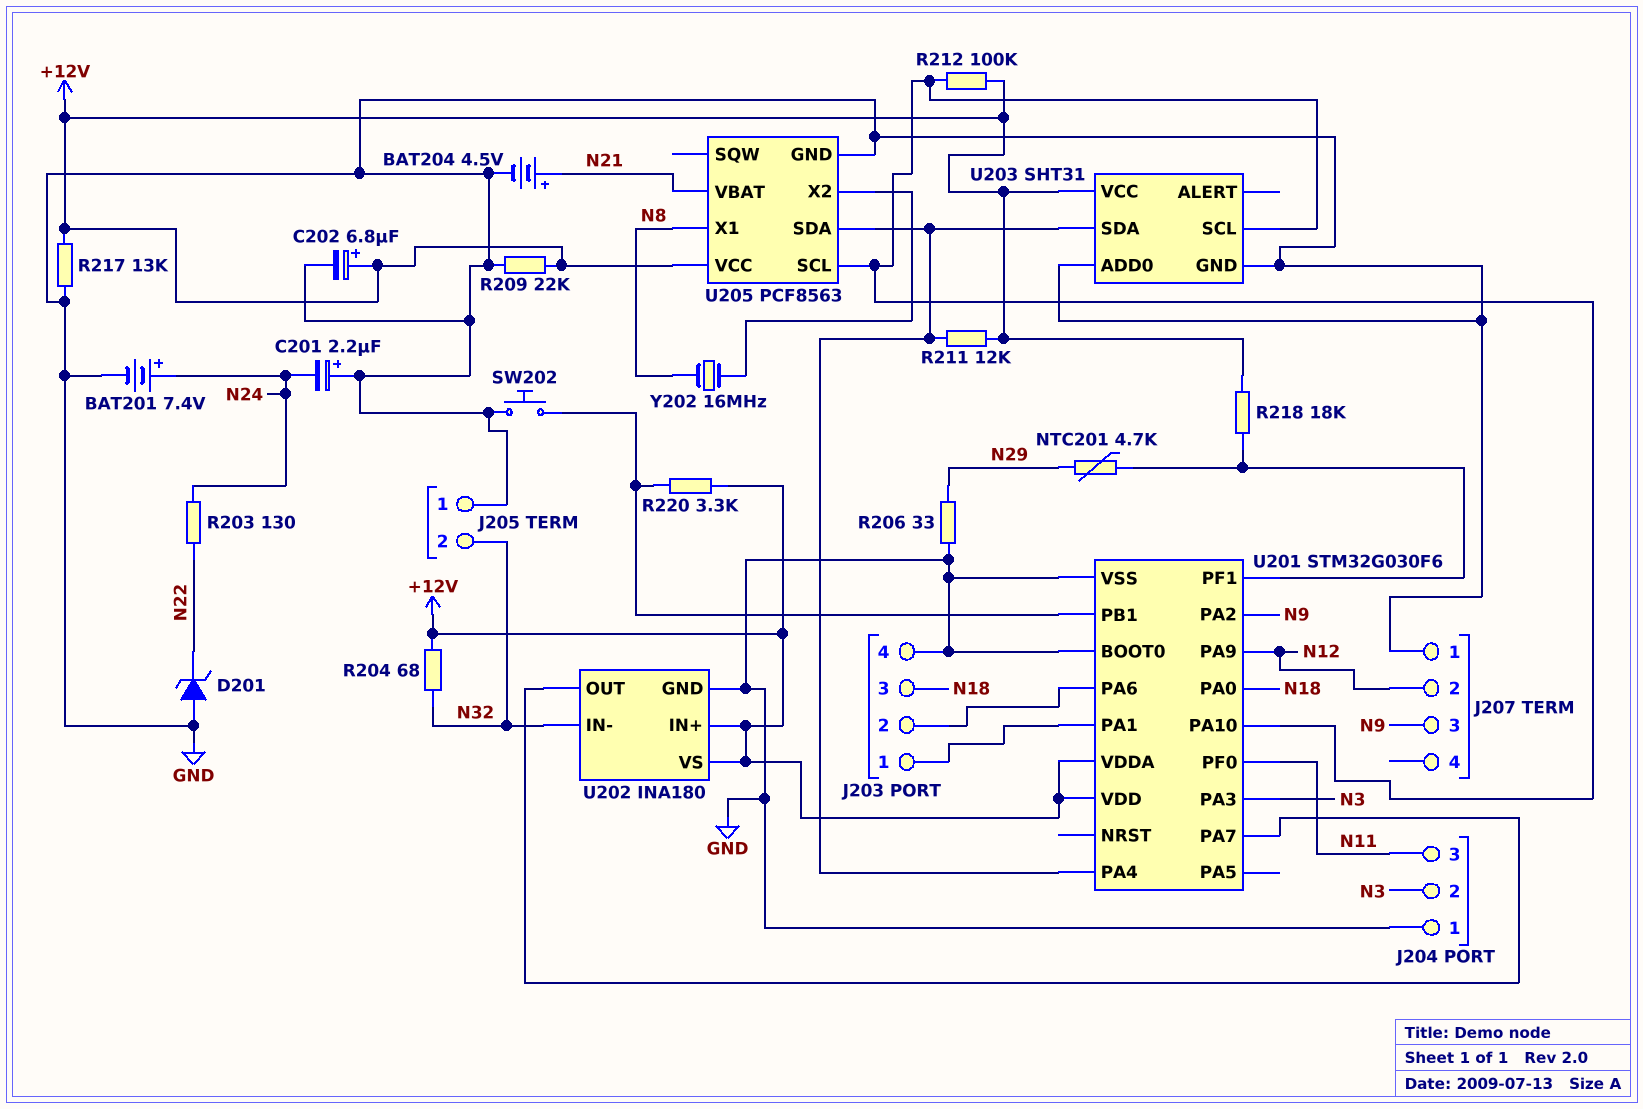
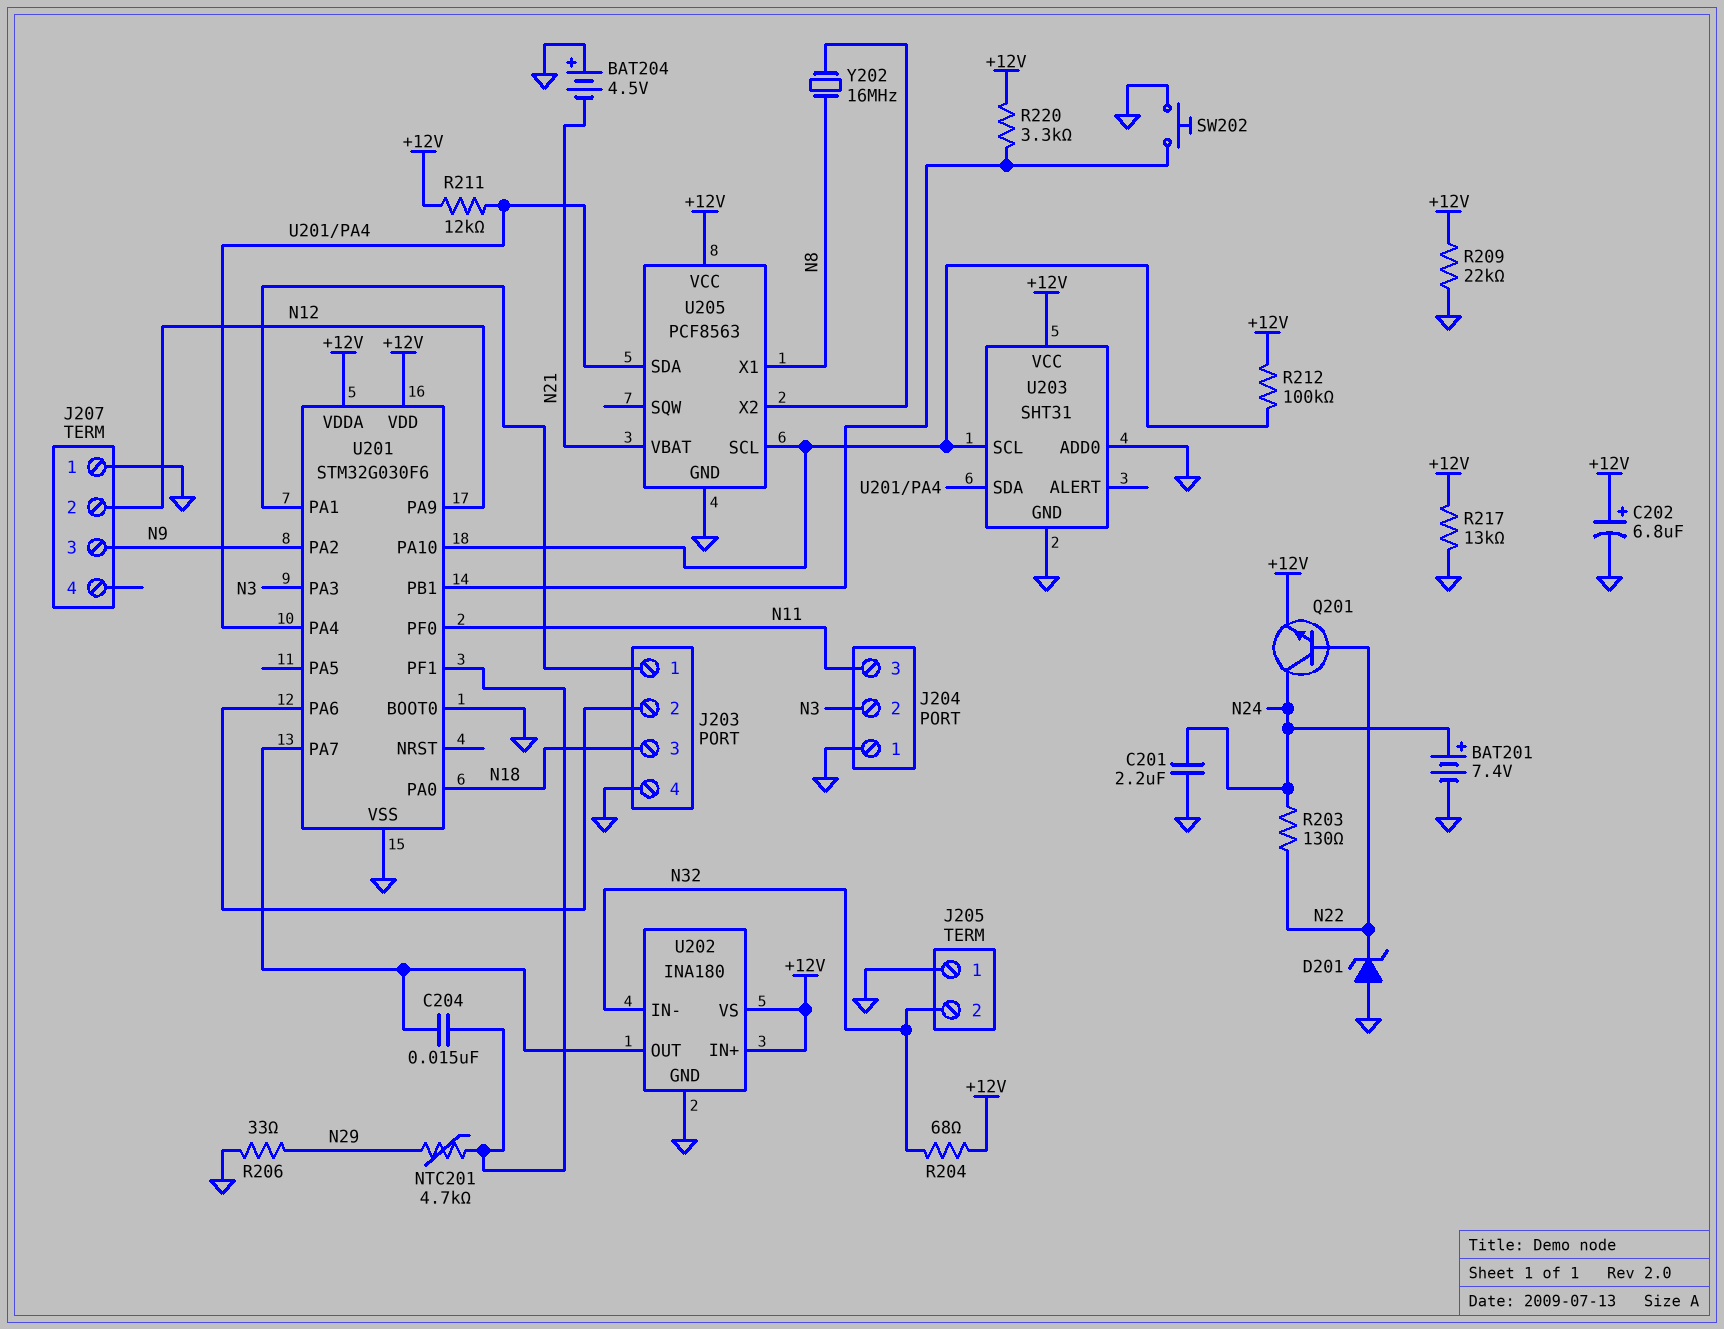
BAT204: 4.5V (plus N21, minus GND) -> 4.5V (plus GND, minus N21)
C201: 2.2uF (plus GND, minus N24) -> 2.2uF (GND, N24)
C204: none -> 15nF (U201/PA7, U201/PF1)
Q201: none -> NPN (B N22, C N24, E +12V)
R218: 18k (+12V, U201/PF1) -> none

